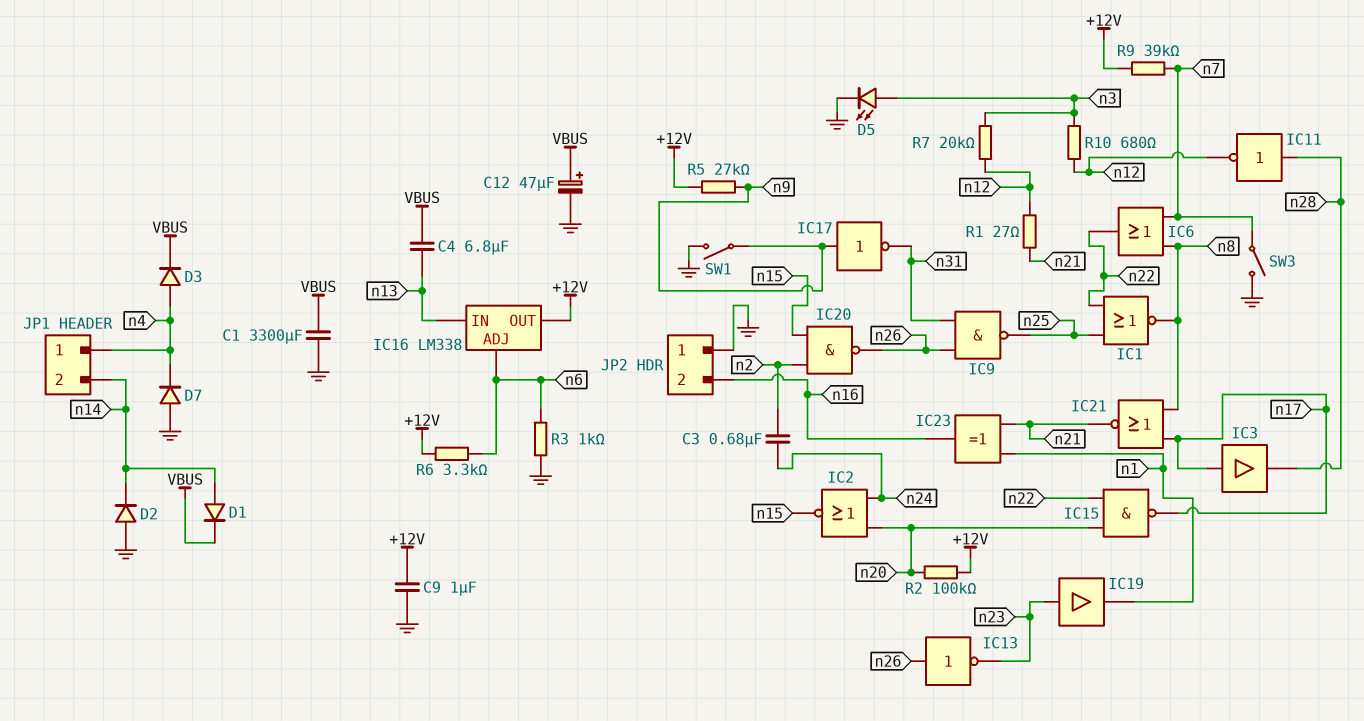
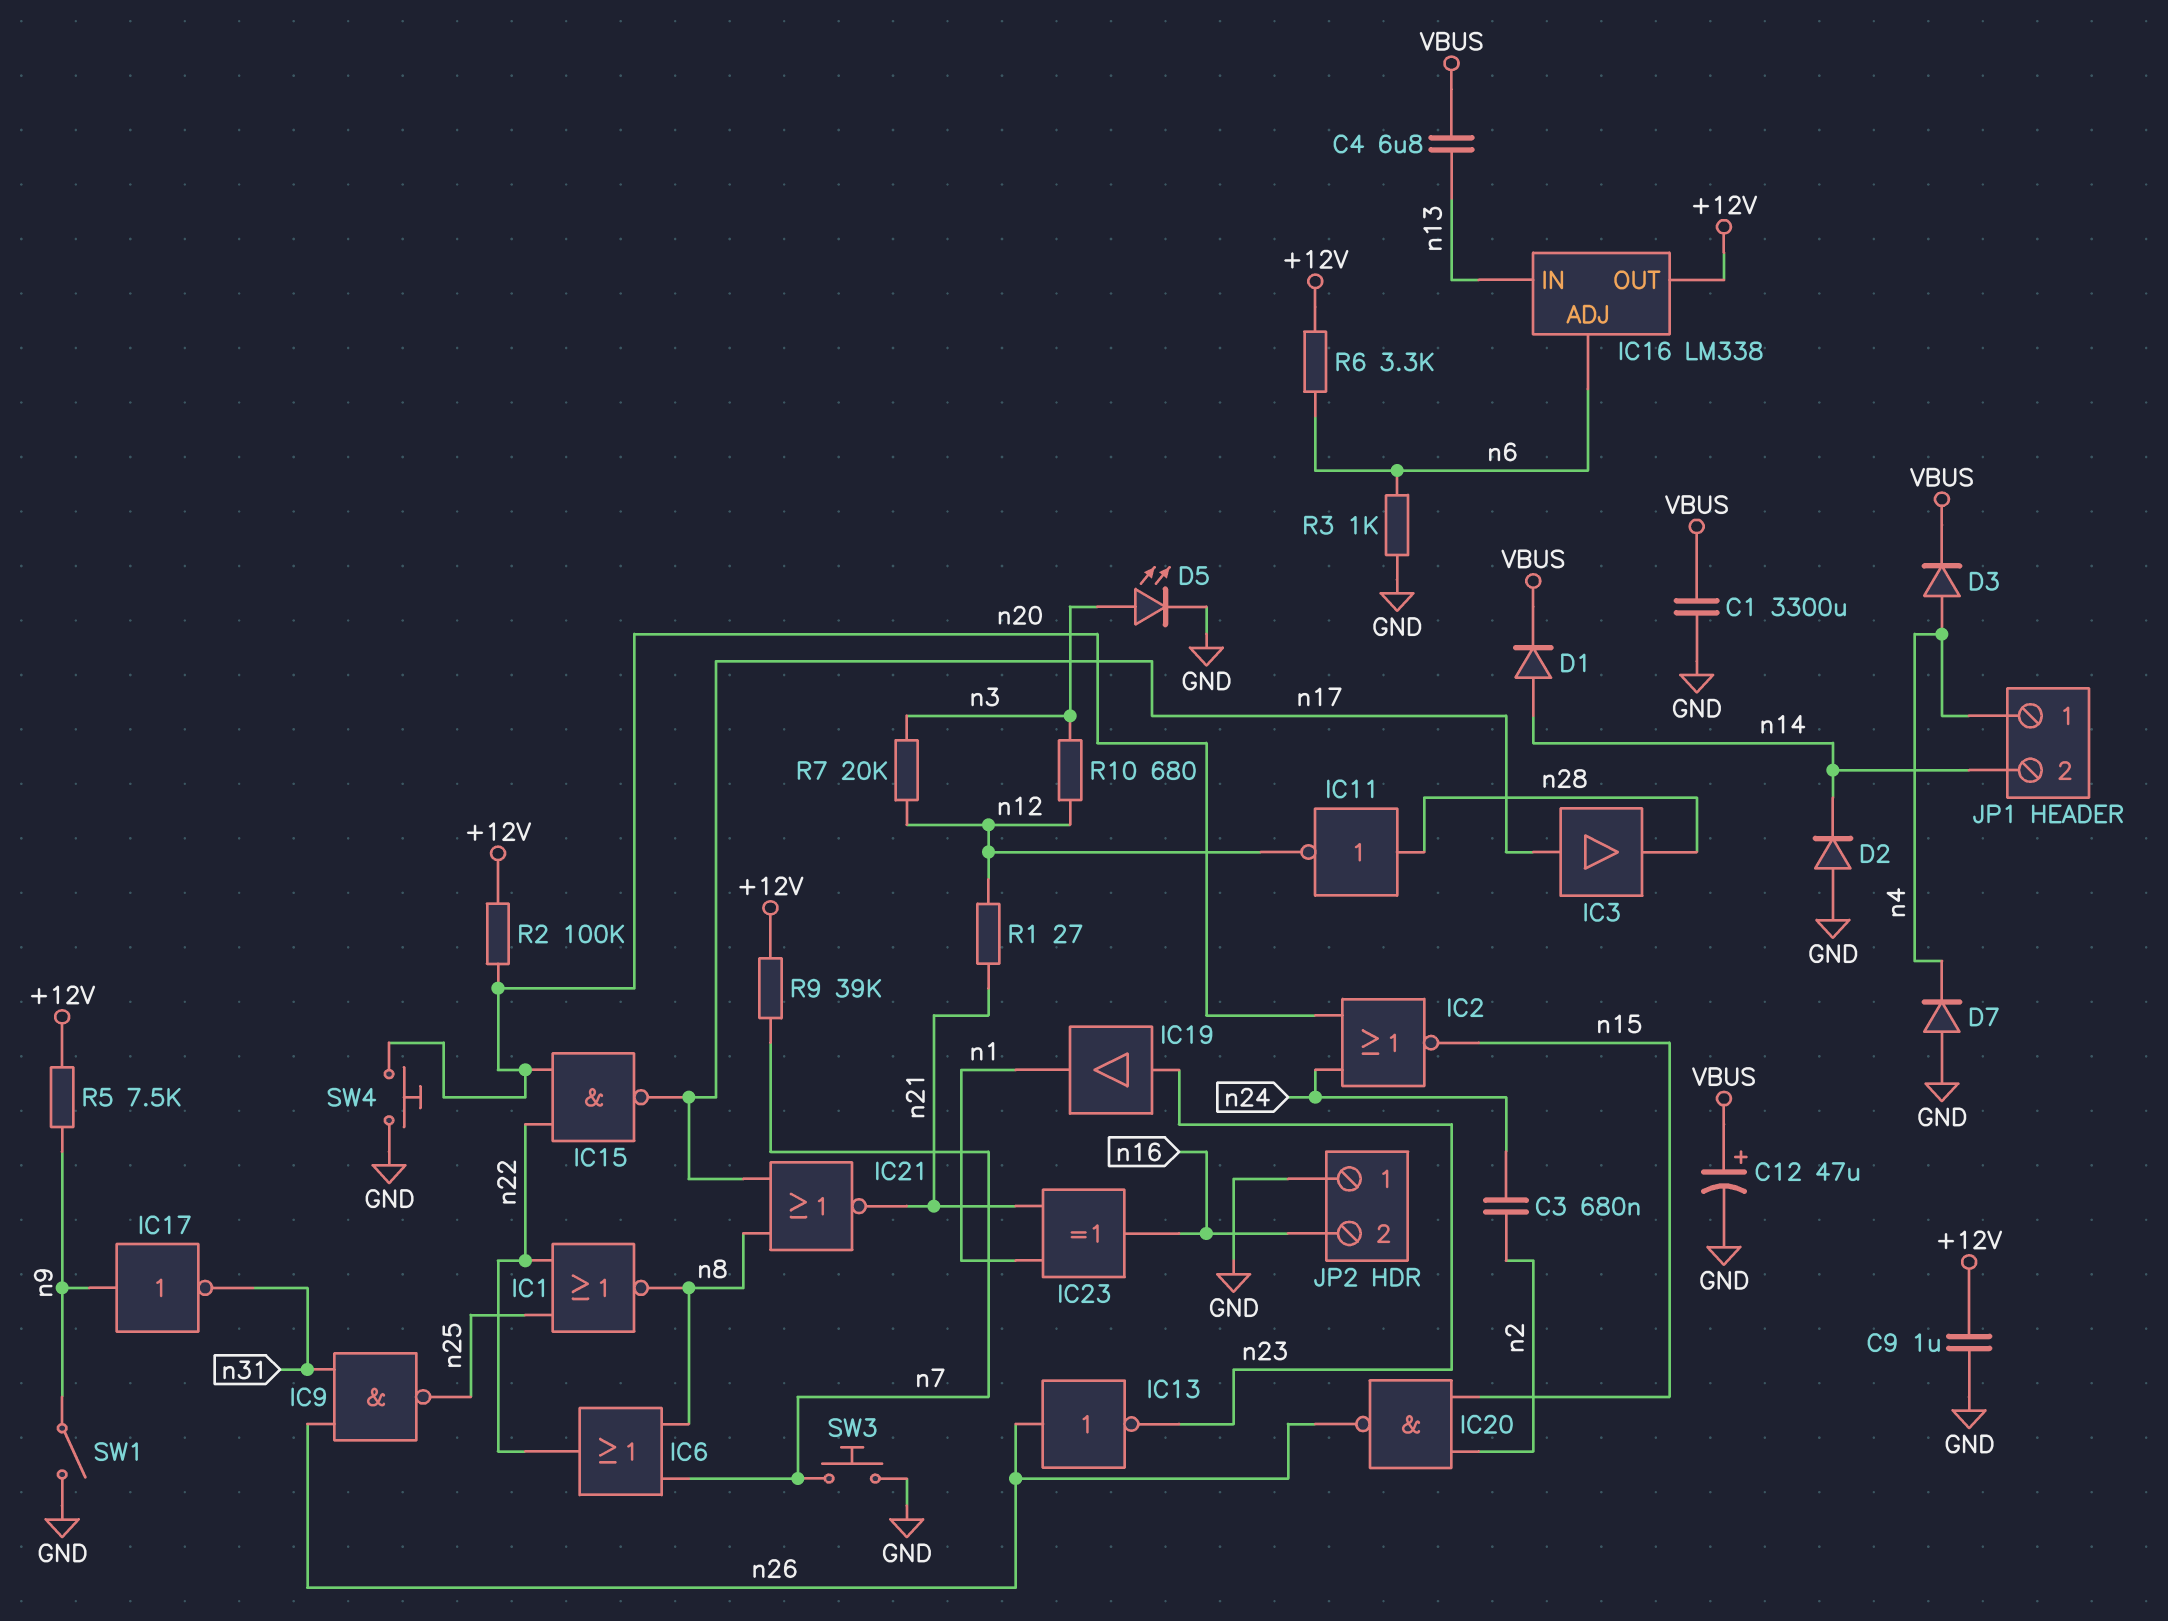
R5: 27k (+12V, n9) -> 7.5k (+12V, n9)
SW3: switch (GND, n7) -> button (GND, n7)
SW4: none -> button (GND, n20)

